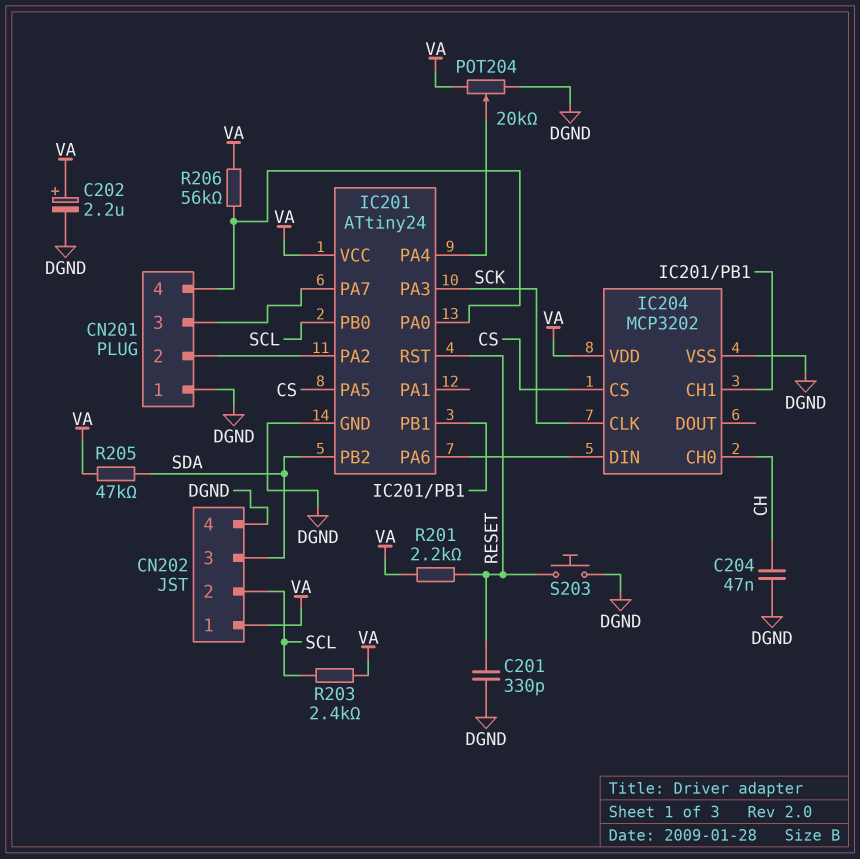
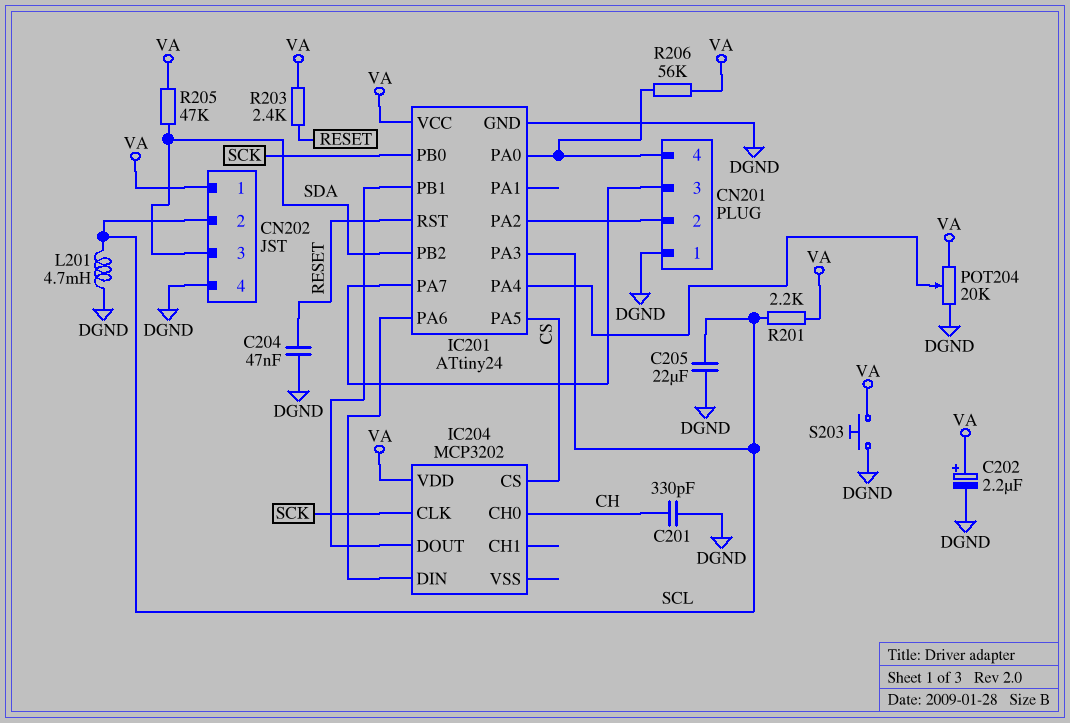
C201: 330pF (DGND, RESET) -> 330pF (CH, DGND)
C204: 47nF (CH, DGND) -> 47nF (DGND, RESET)
C205: none -> 22uF (DGND, SCL)
IC201 pin PA3: SCK -> SCL
IC201 pin PB0: SCL -> SCK
IC204 pin CH1: IC201/PB1 -> none
IC204 pin DOUT: none -> IC201/PB1
IC204 pin VSS: DGND -> none
L201: none -> 4.7mH (DGND, SCL)
R201: 2.2k (RESET, VA) -> 2.2k (SCL, VA)
R203: 2.4k (SCL, VA) -> 2.4k (RESET, VA)
S203: button (DGND, RESET) -> button (DGND, VA)

